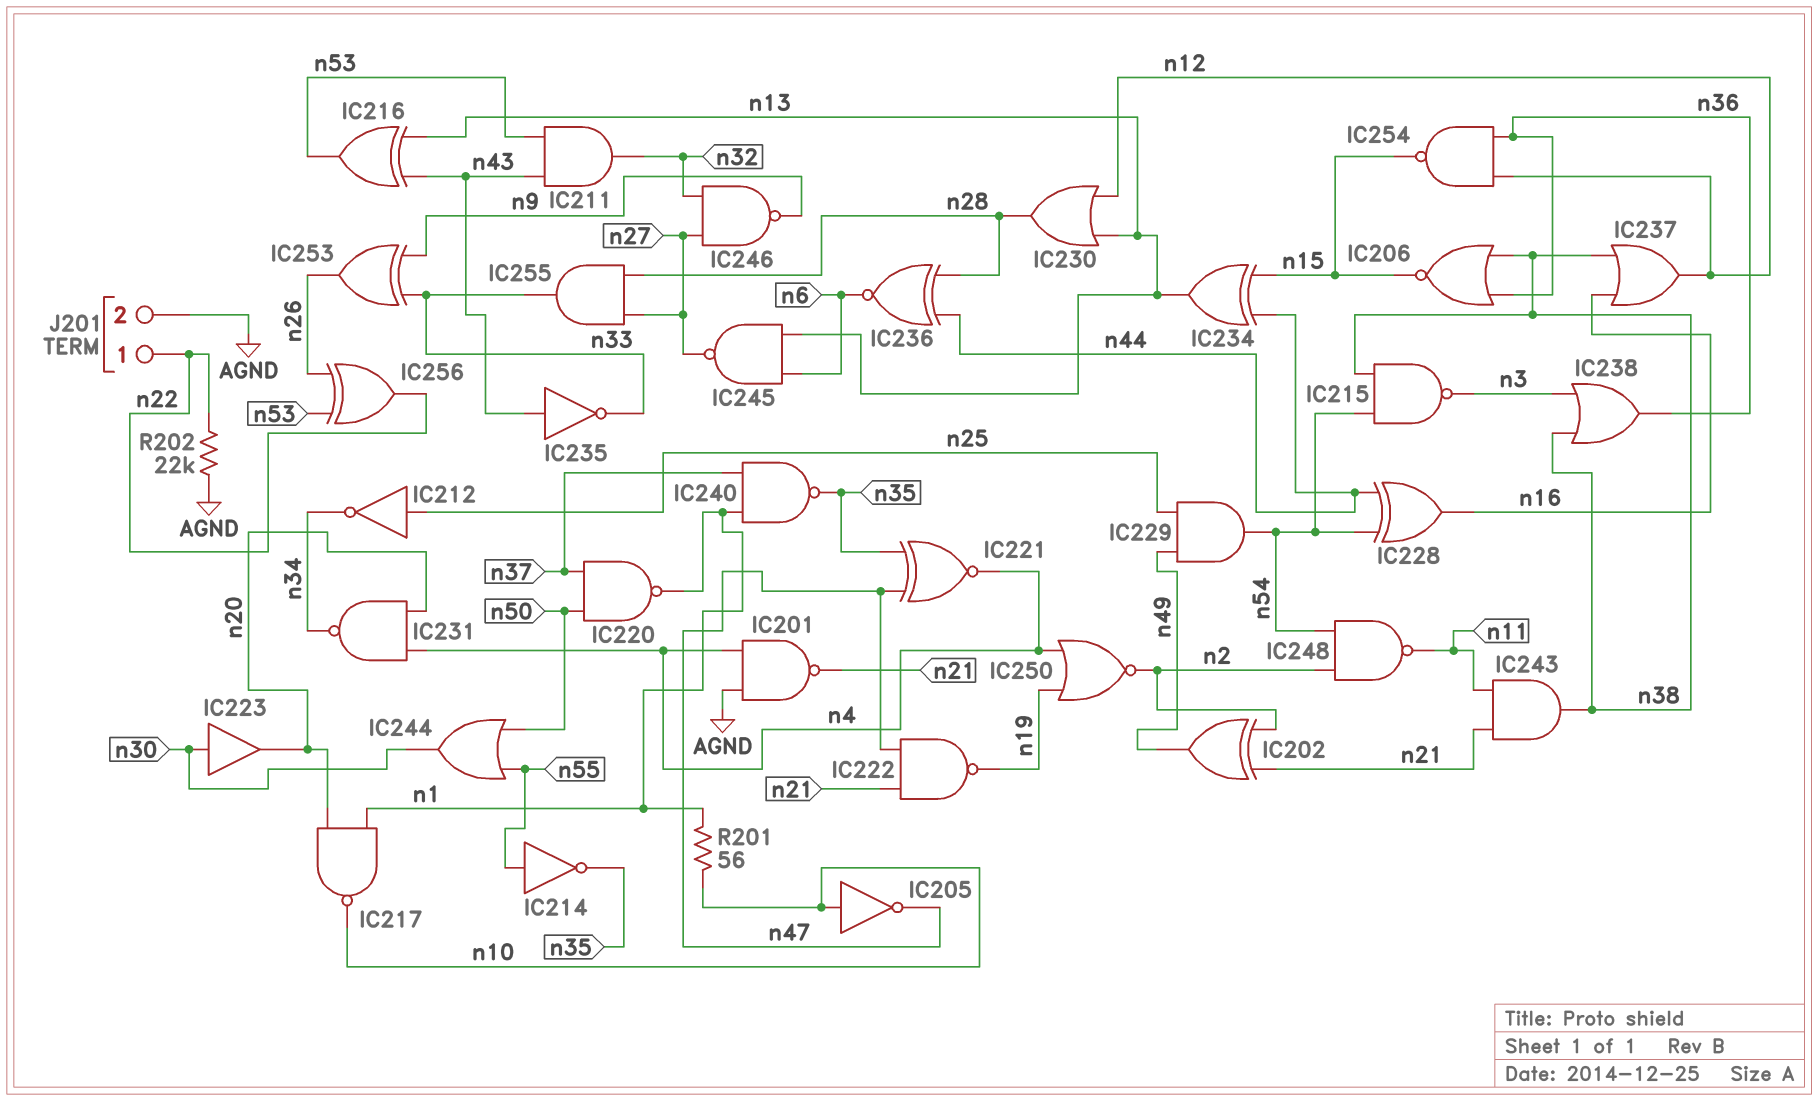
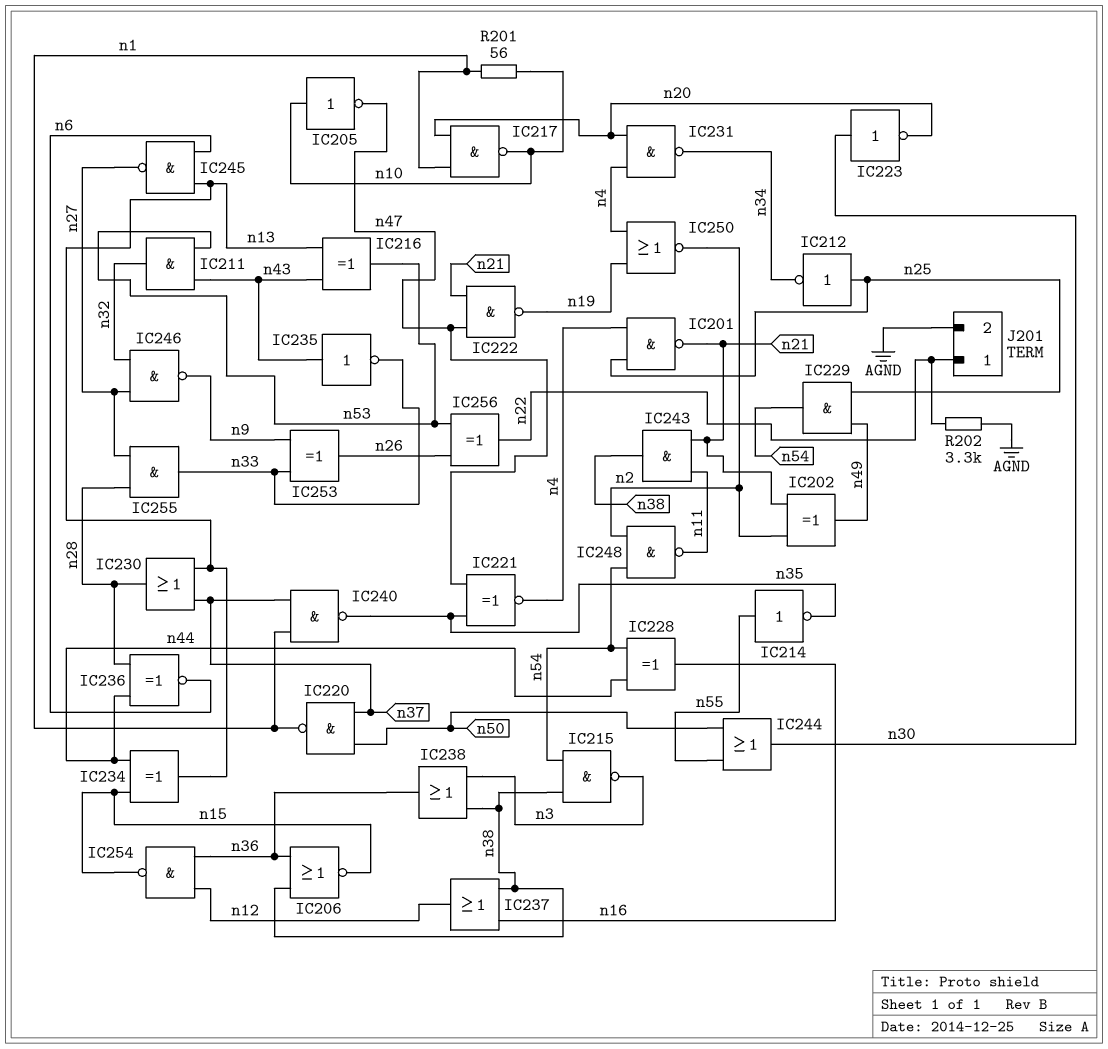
IC201: NAND (in AGND, in n4, out n21) -> NAND (in n4, in n25, out n21)
IC223: buffer (in n30, out n20) -> NOT (in n30, out n20)
IC230: OR (in n12, in n13, out n28) -> OR (in n13, in n37, out n28)
R202: 22k (AGND, n22) -> 3.3k (AGND, n22)

